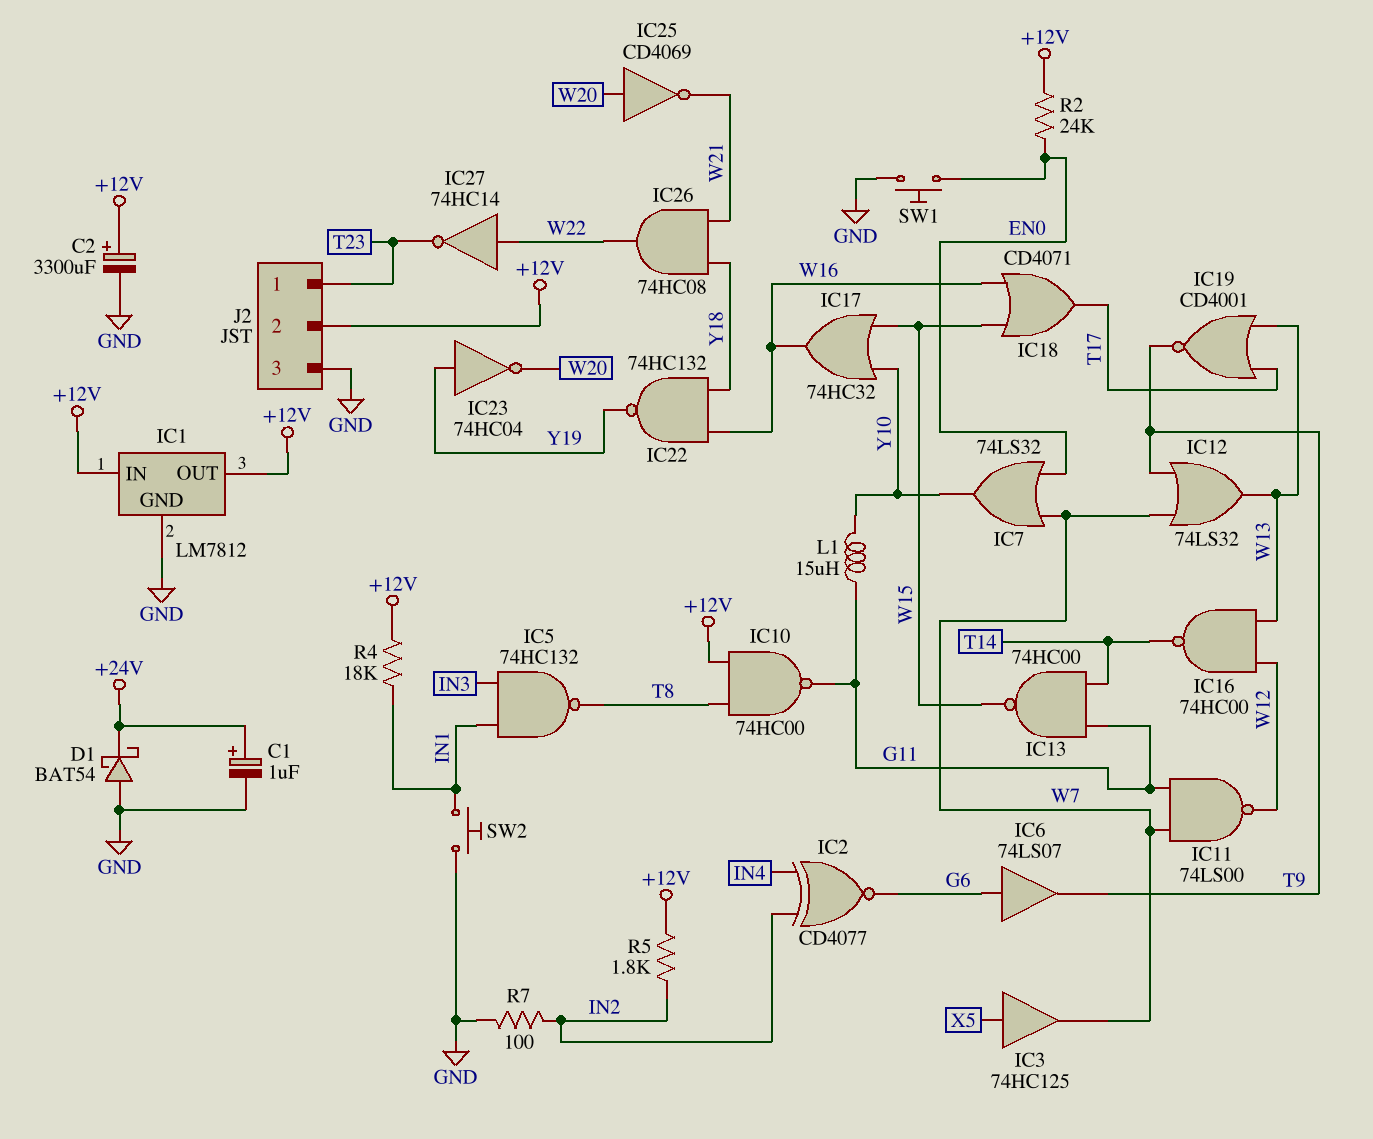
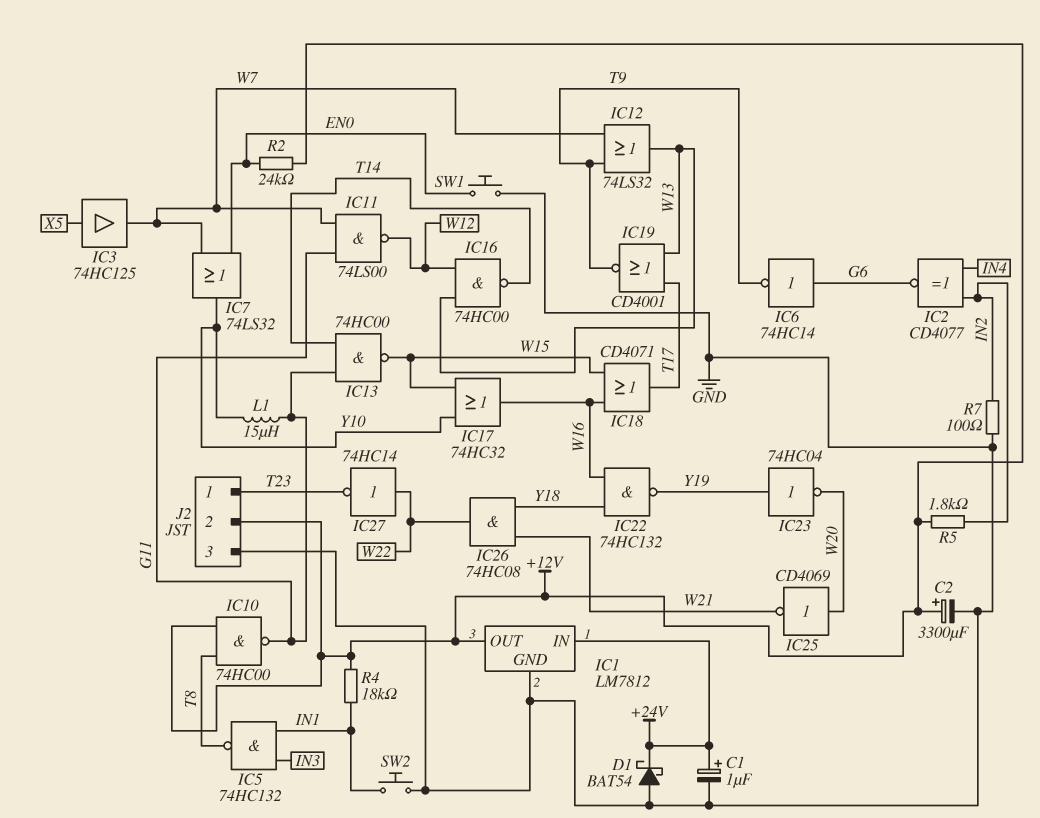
IC1 pin IN: +12V -> +24V
IC6: buffer 74LS07 (in G6, out T9) -> NOT 74HC14 (in G6, out T9)

